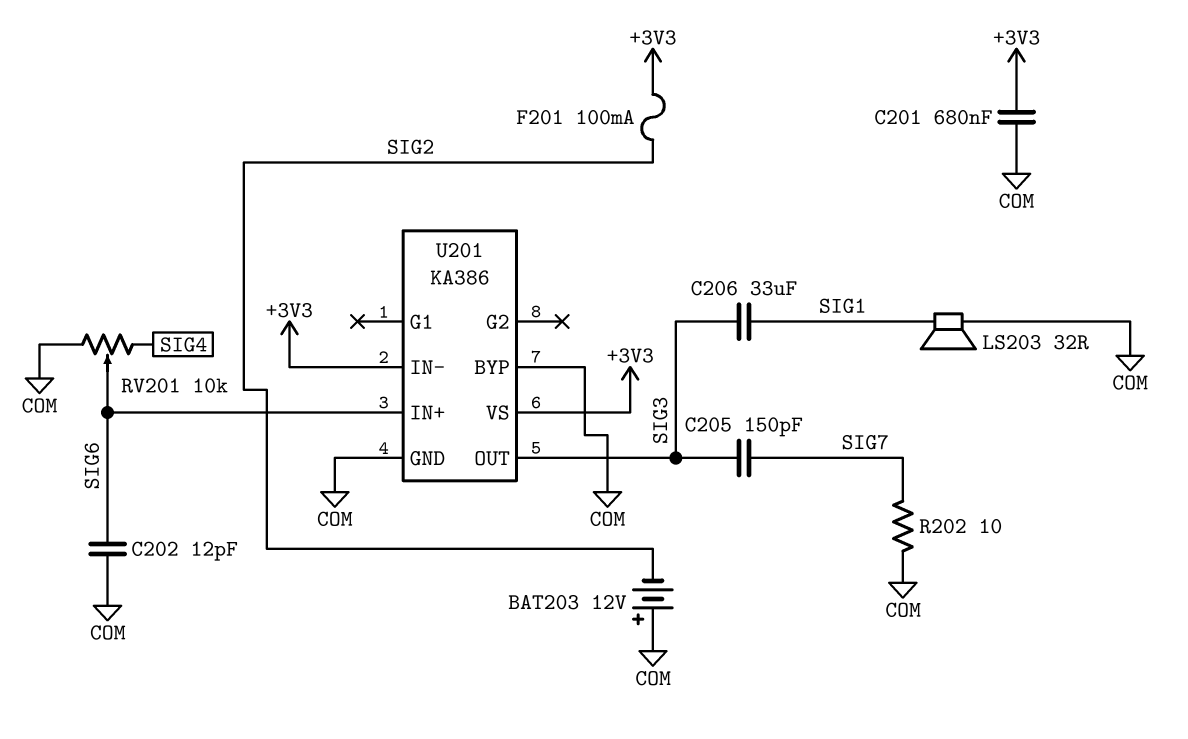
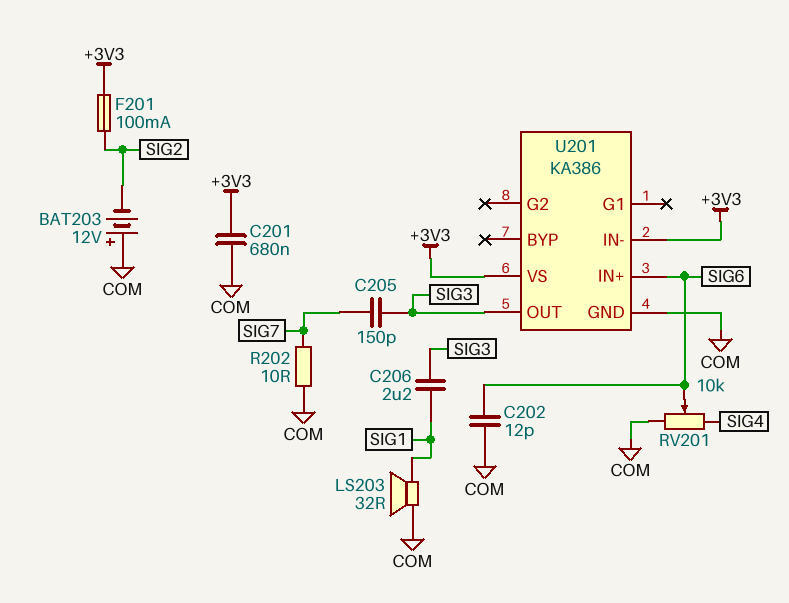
C206: 33uF (SIG1, SIG3) -> 2.2uF (SIG1, SIG3)
U201 pin BYP: COM -> none

